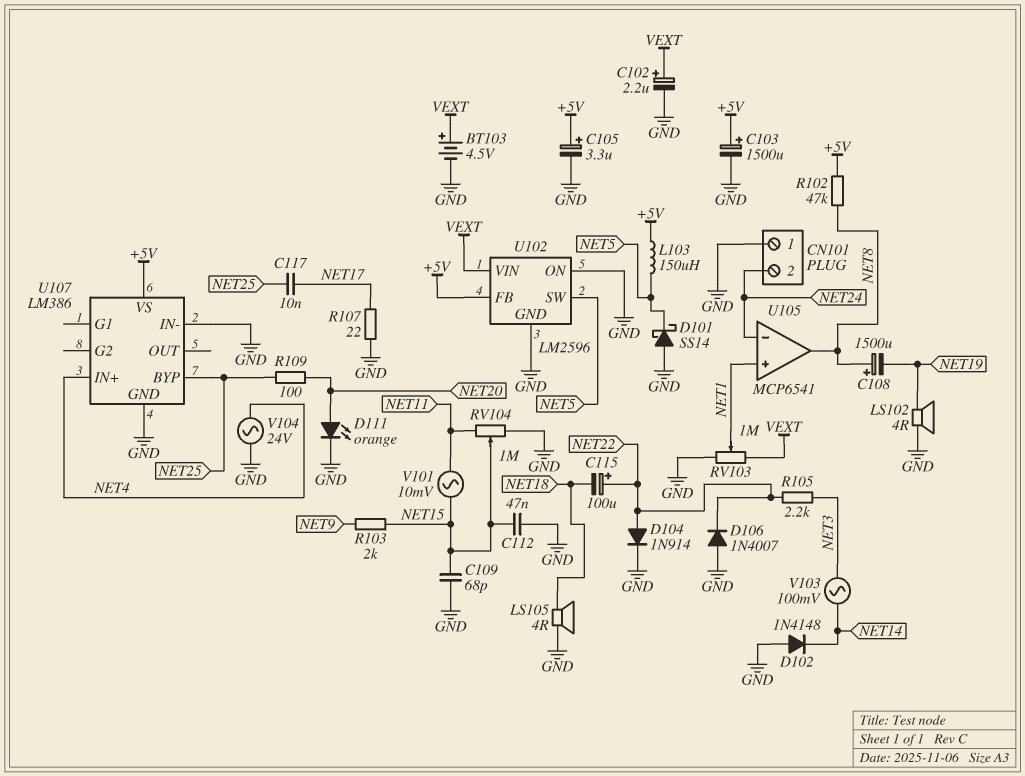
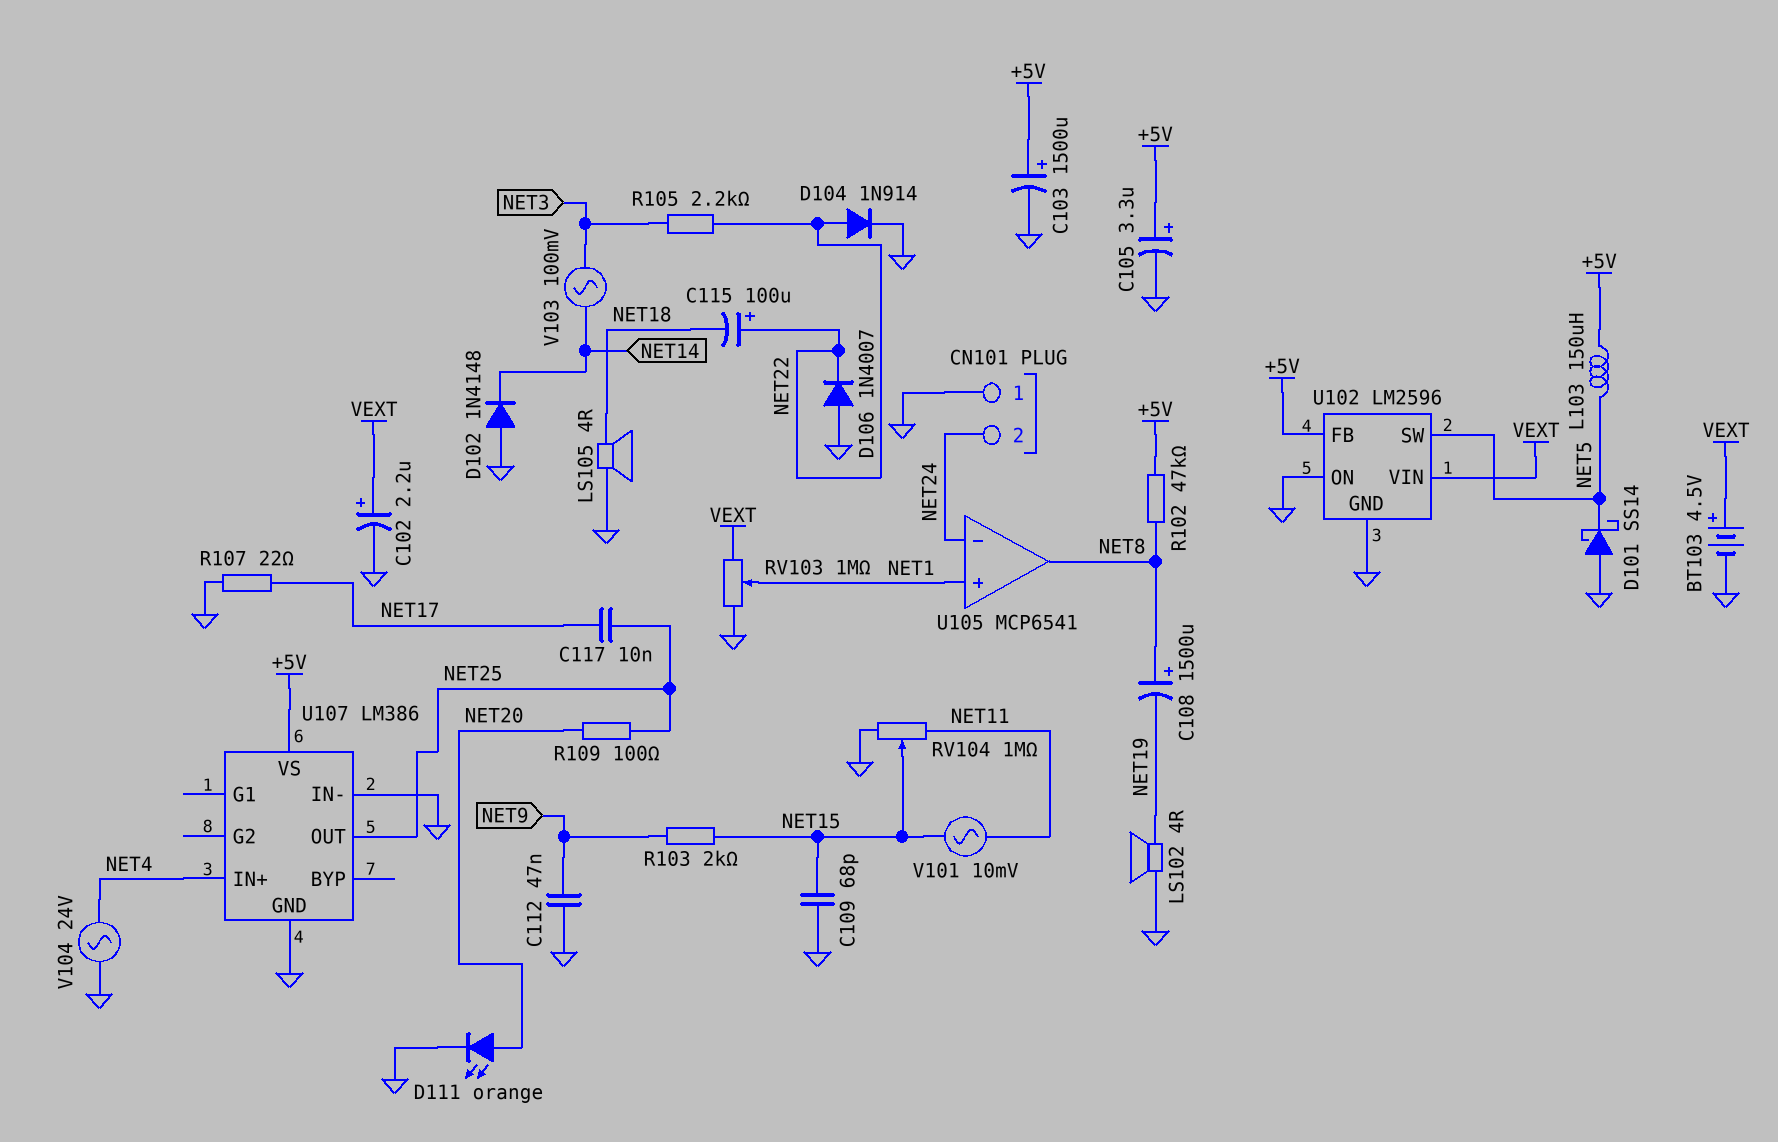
C112: 47nF (GND, NET15) -> 47nF (GND, NET9)
U107 pin BYP: NET25 -> none
U107 pin OUT: none -> NET25

